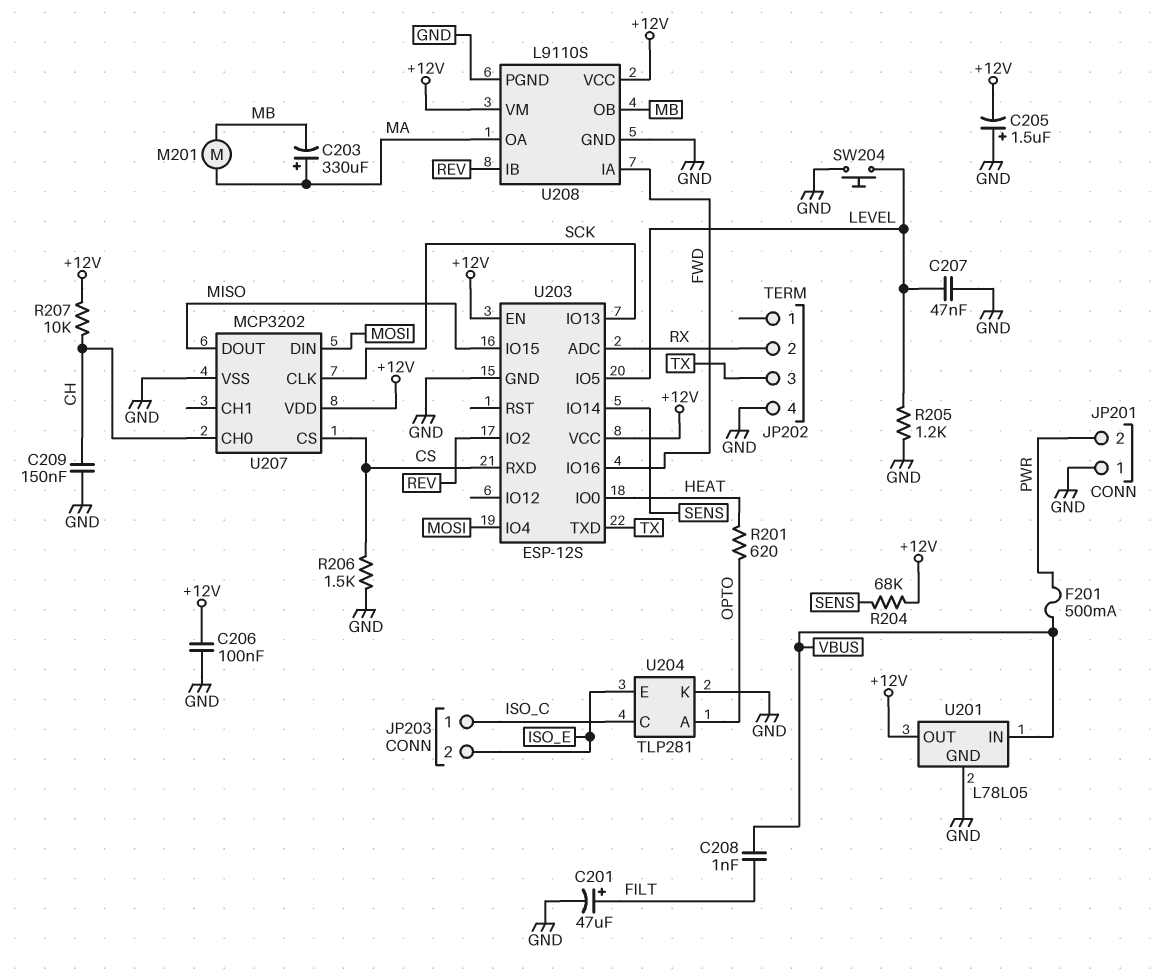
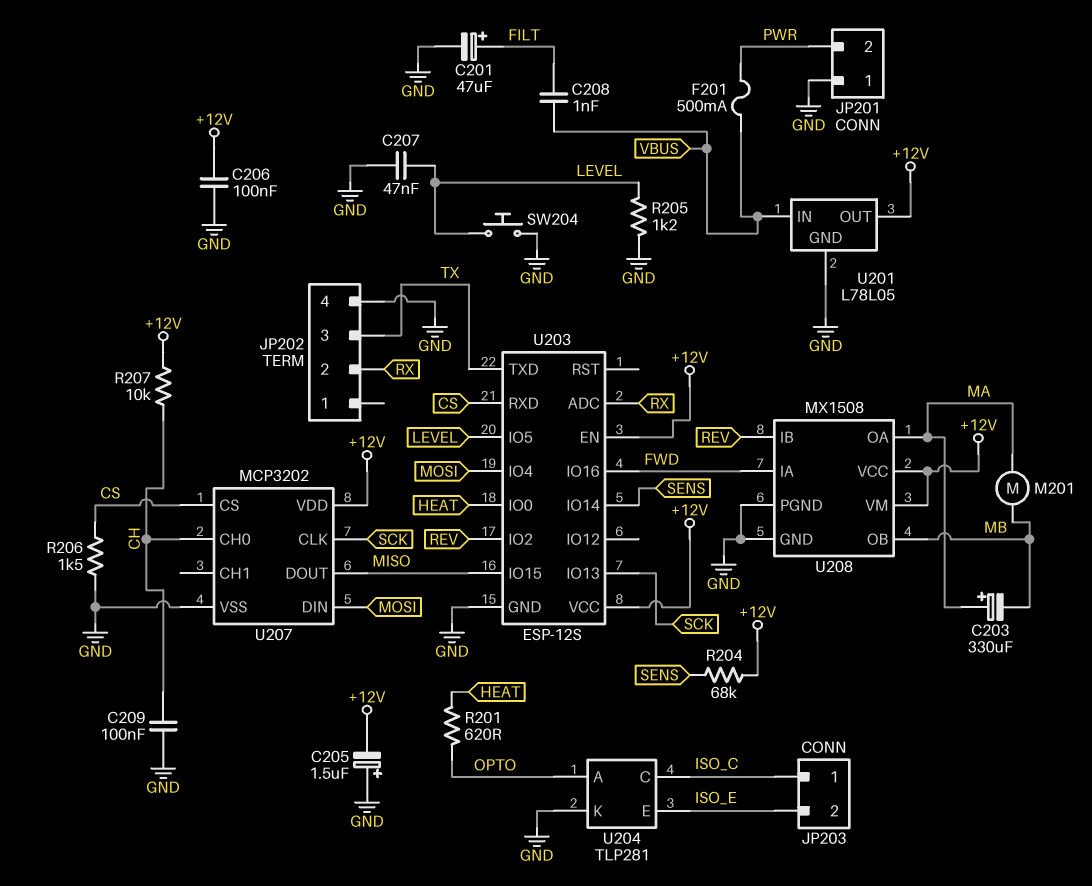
C209: 150nF (CH, GND) -> 100nF (CH, GND)
U208: L9110S -> MX1508

